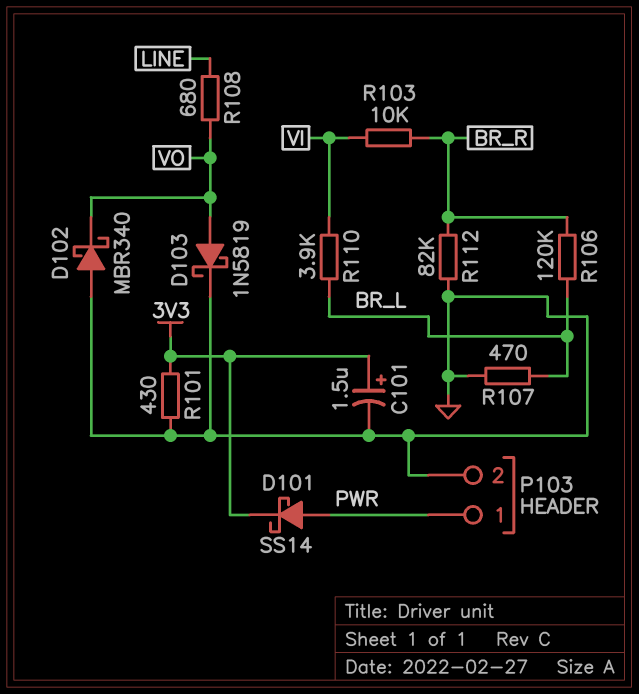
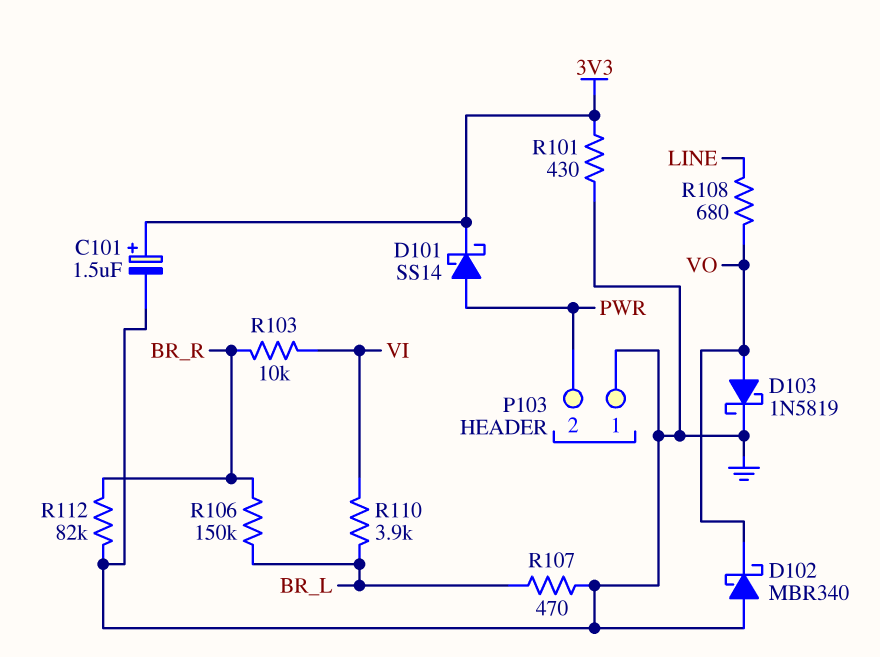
P103 pin 1: PWR -> GND
P103 pin 2: GND -> PWR
R106: 120k (BR_L, BR_R) -> 150k (BR_L, BR_R)

